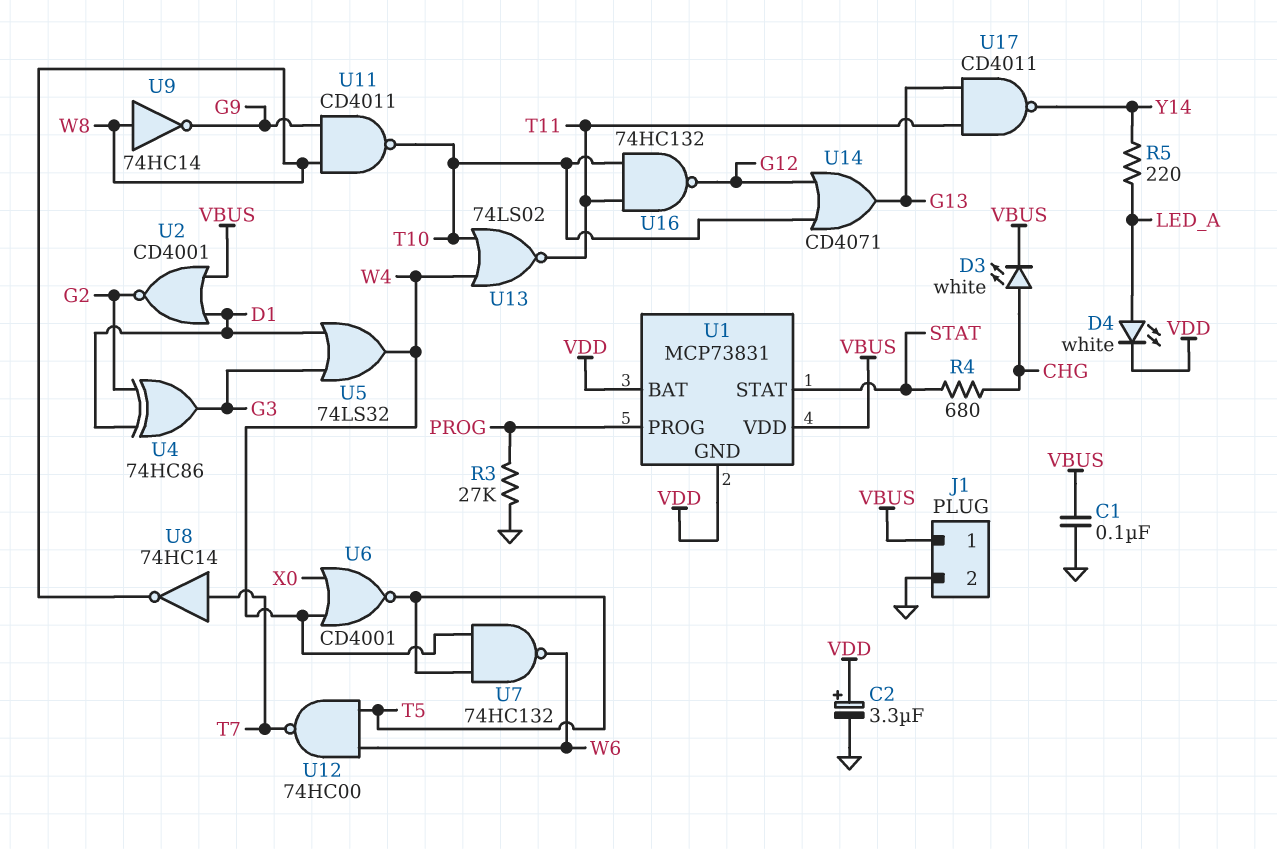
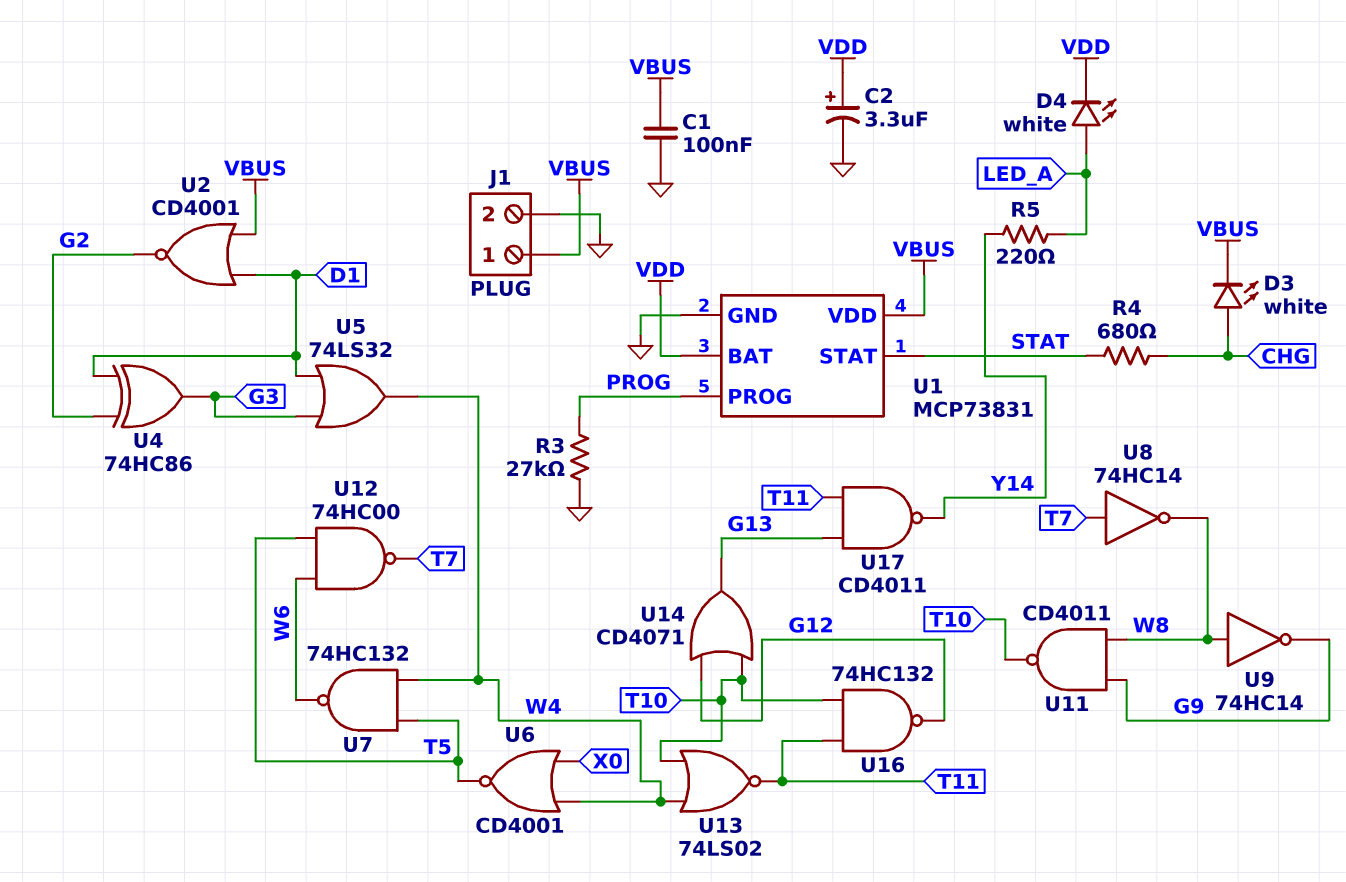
U1 pin GND: VDD -> GND

